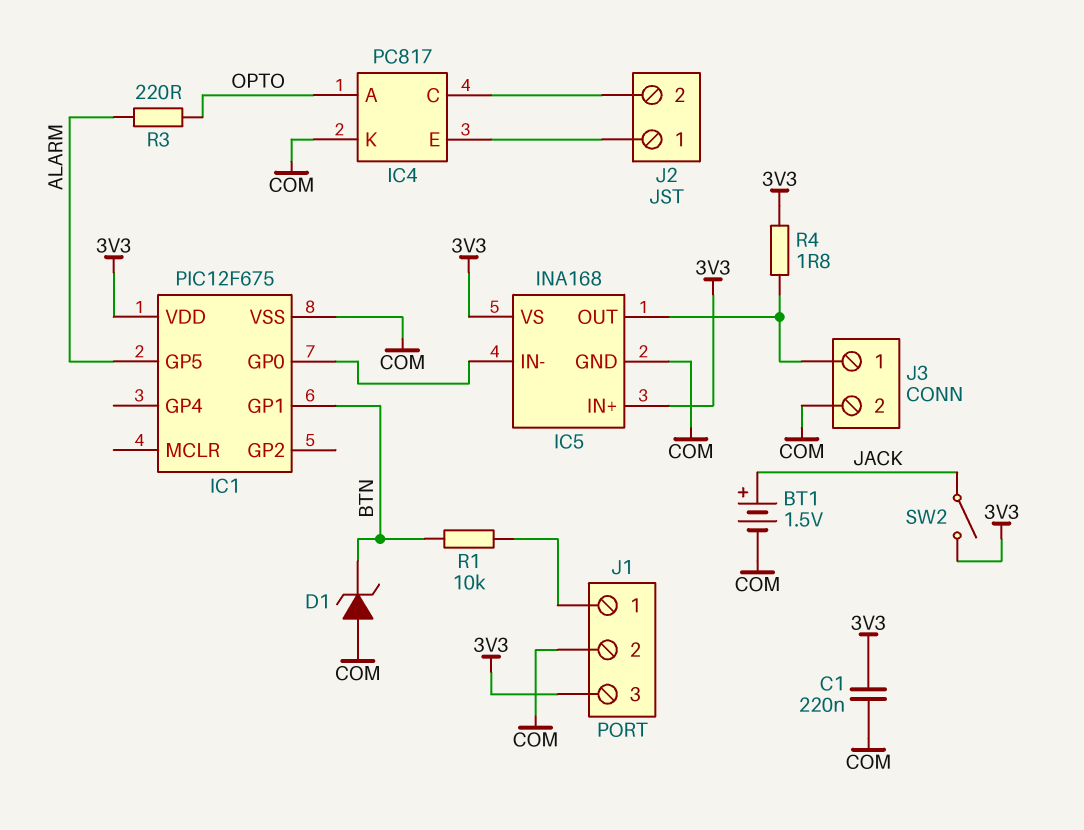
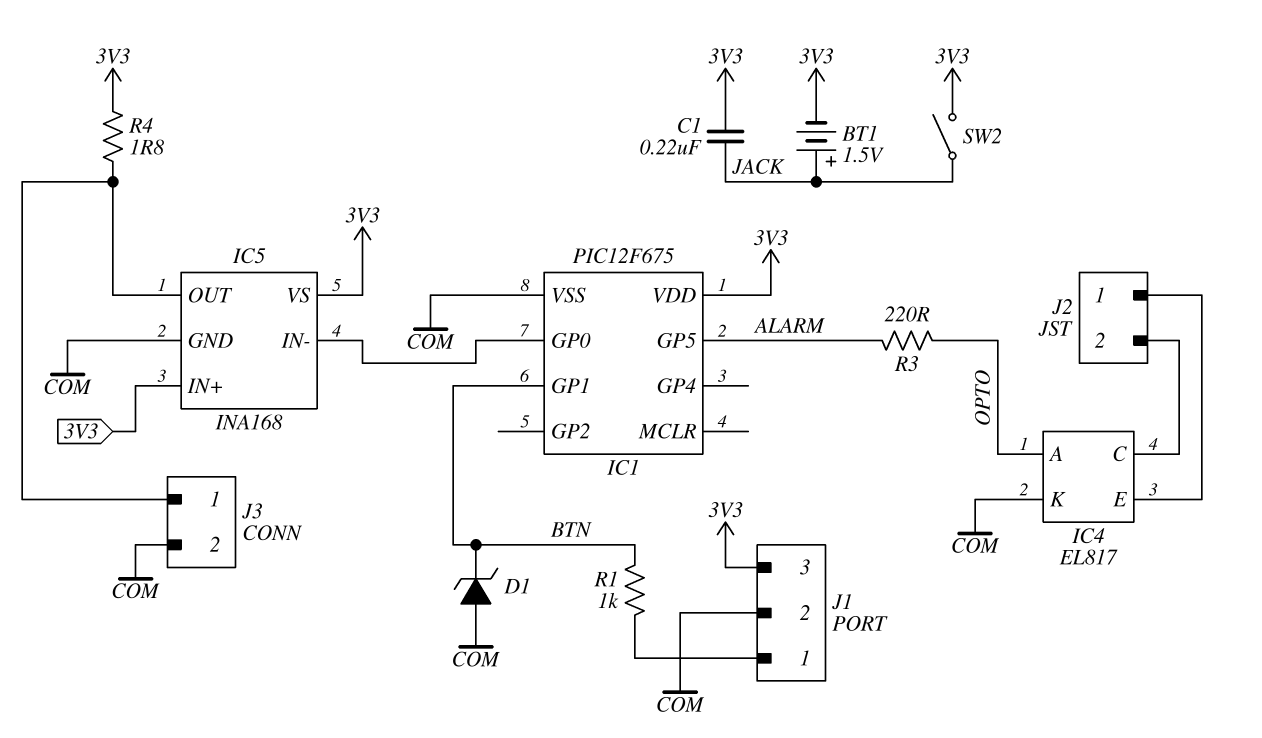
BT1: 1.5V (plus JACK, minus COM) -> 1.5V (plus JACK, minus 3V3)
C1: 220nF (3V3, COM) -> 220nF (3V3, JACK)
IC4: PC817 -> EL817
R1: 10k (BTN, J1/1) -> 1k (BTN, J1/1)

